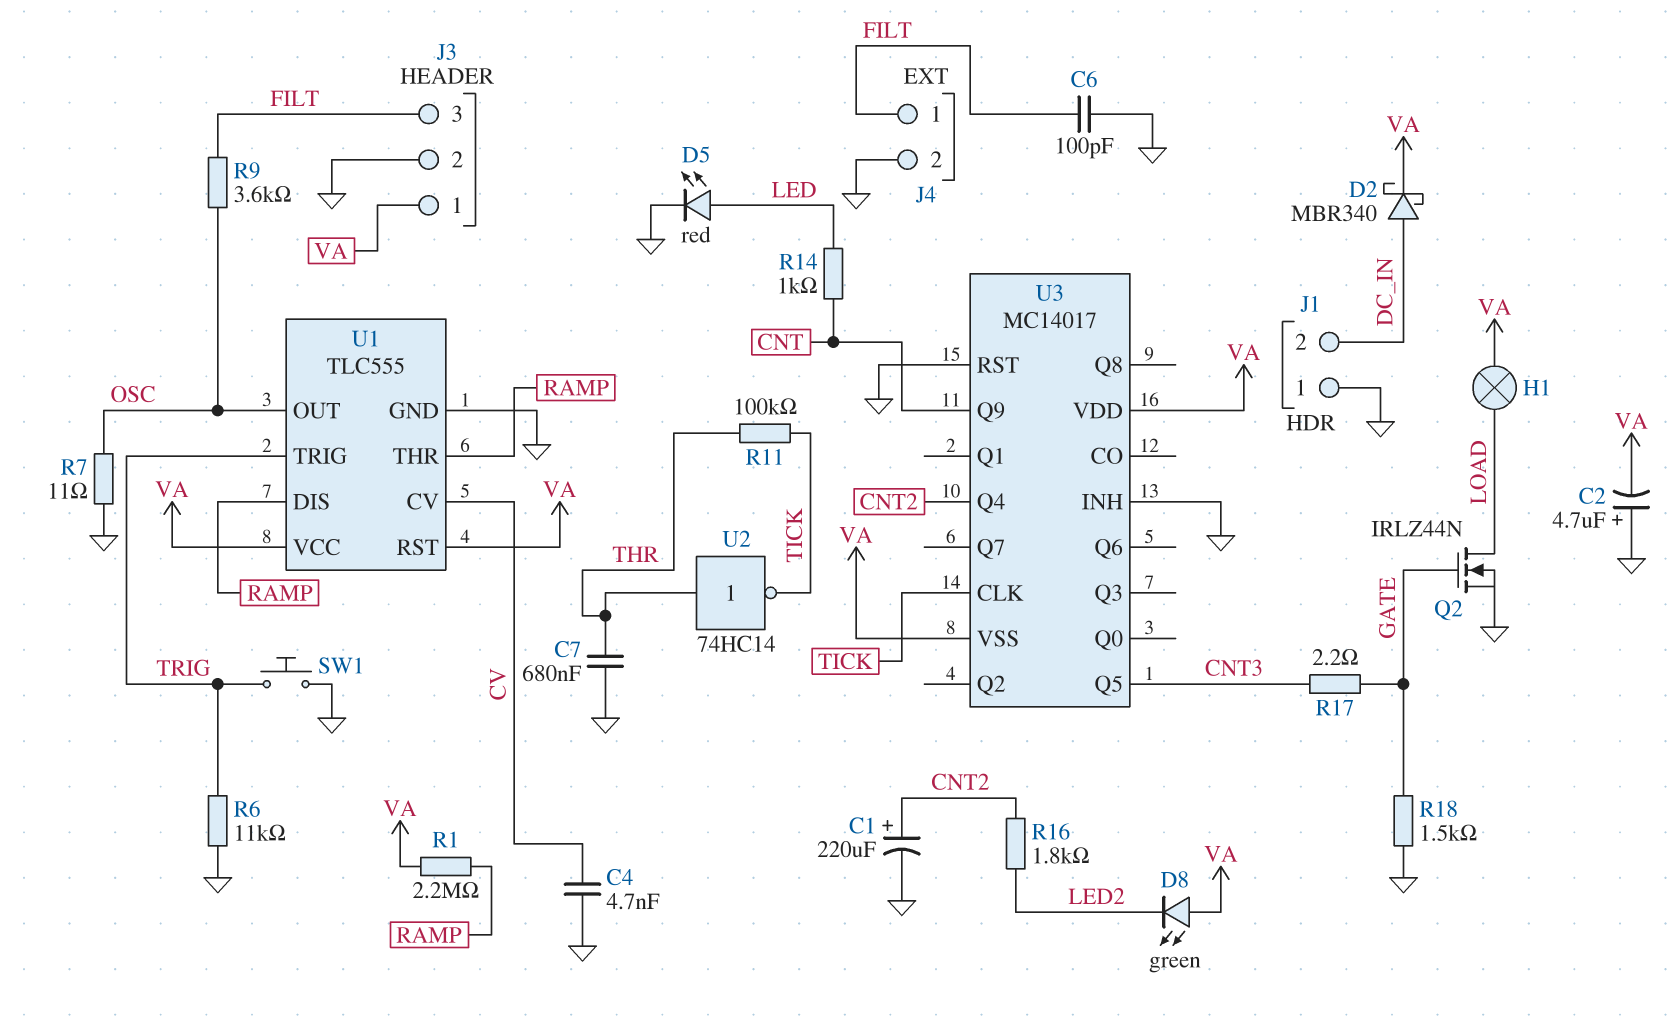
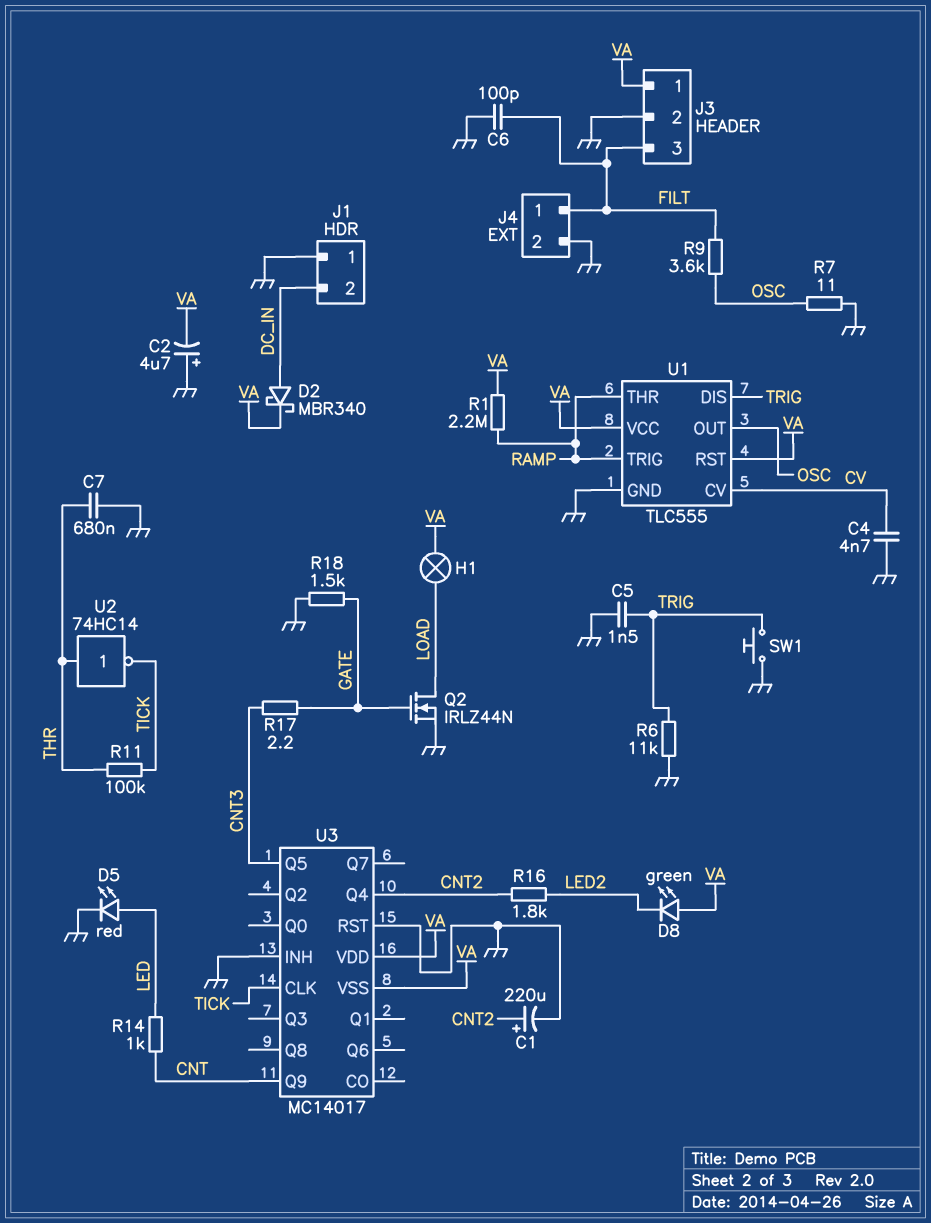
C5: none -> 1.5nF (GND, TRIG)
U1 pin DIS: RAMP -> TRIG
U1 pin TRIG: TRIG -> RAMP

